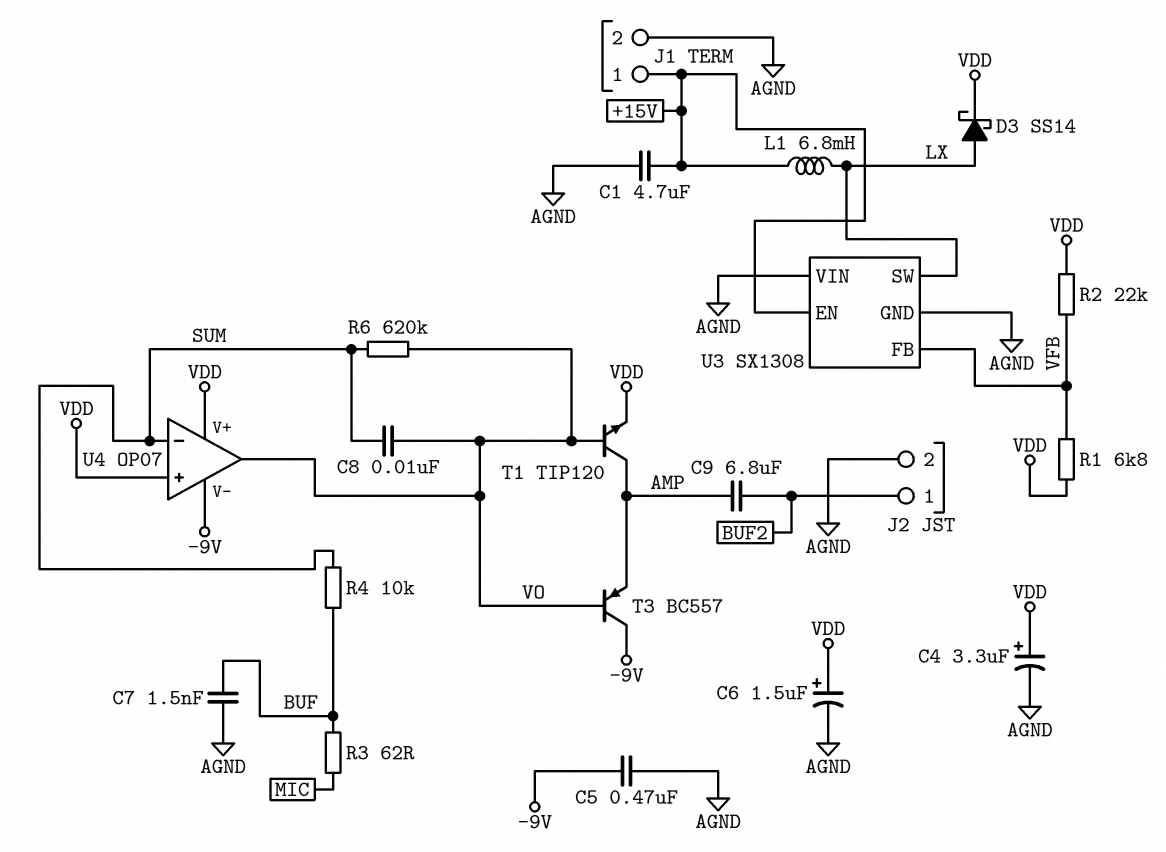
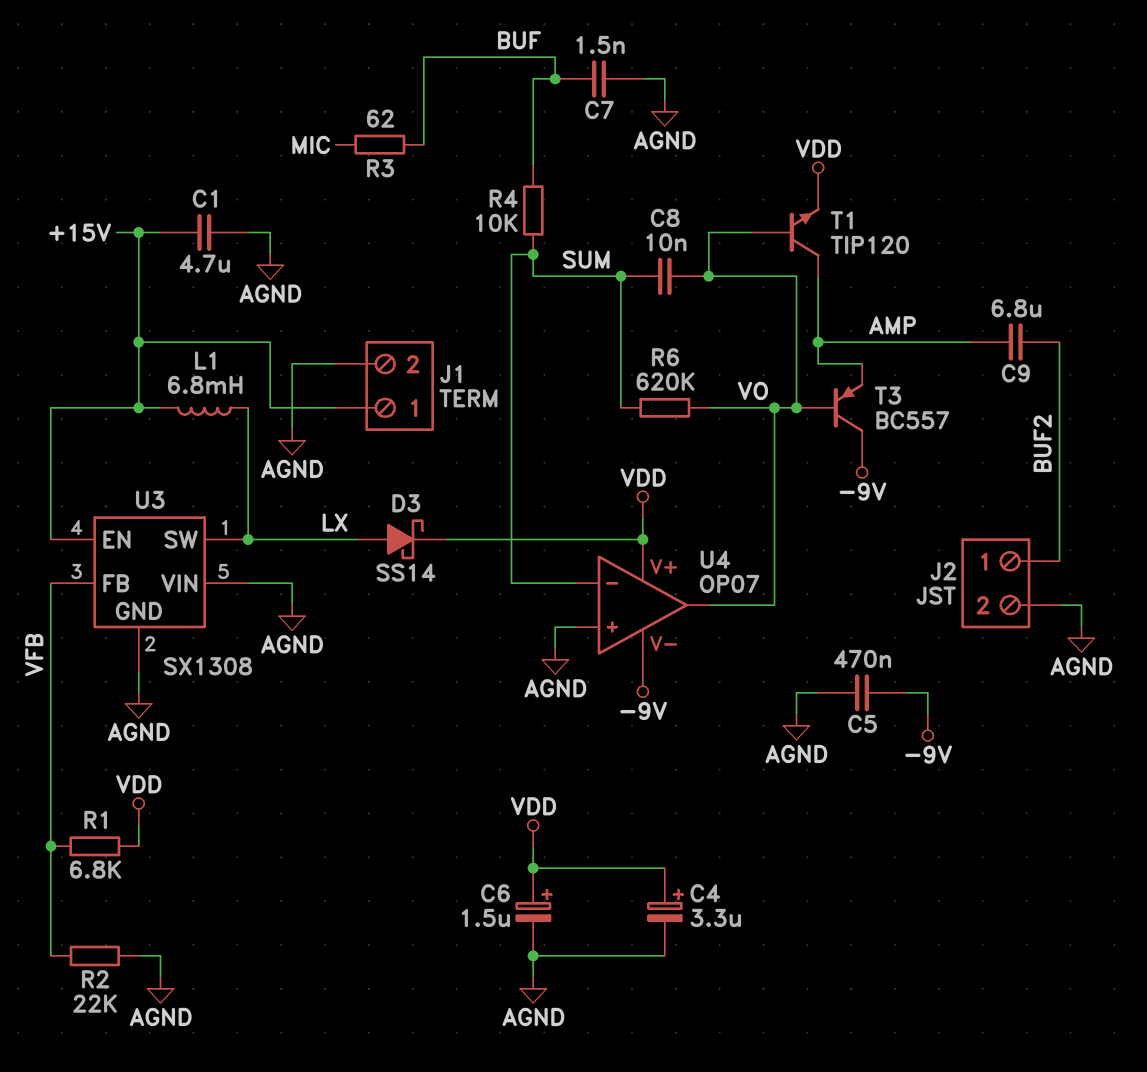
R2: 22k (VDD, VFB) -> 22k (AGND, VFB)
U4 pin in+: VDD -> AGND

